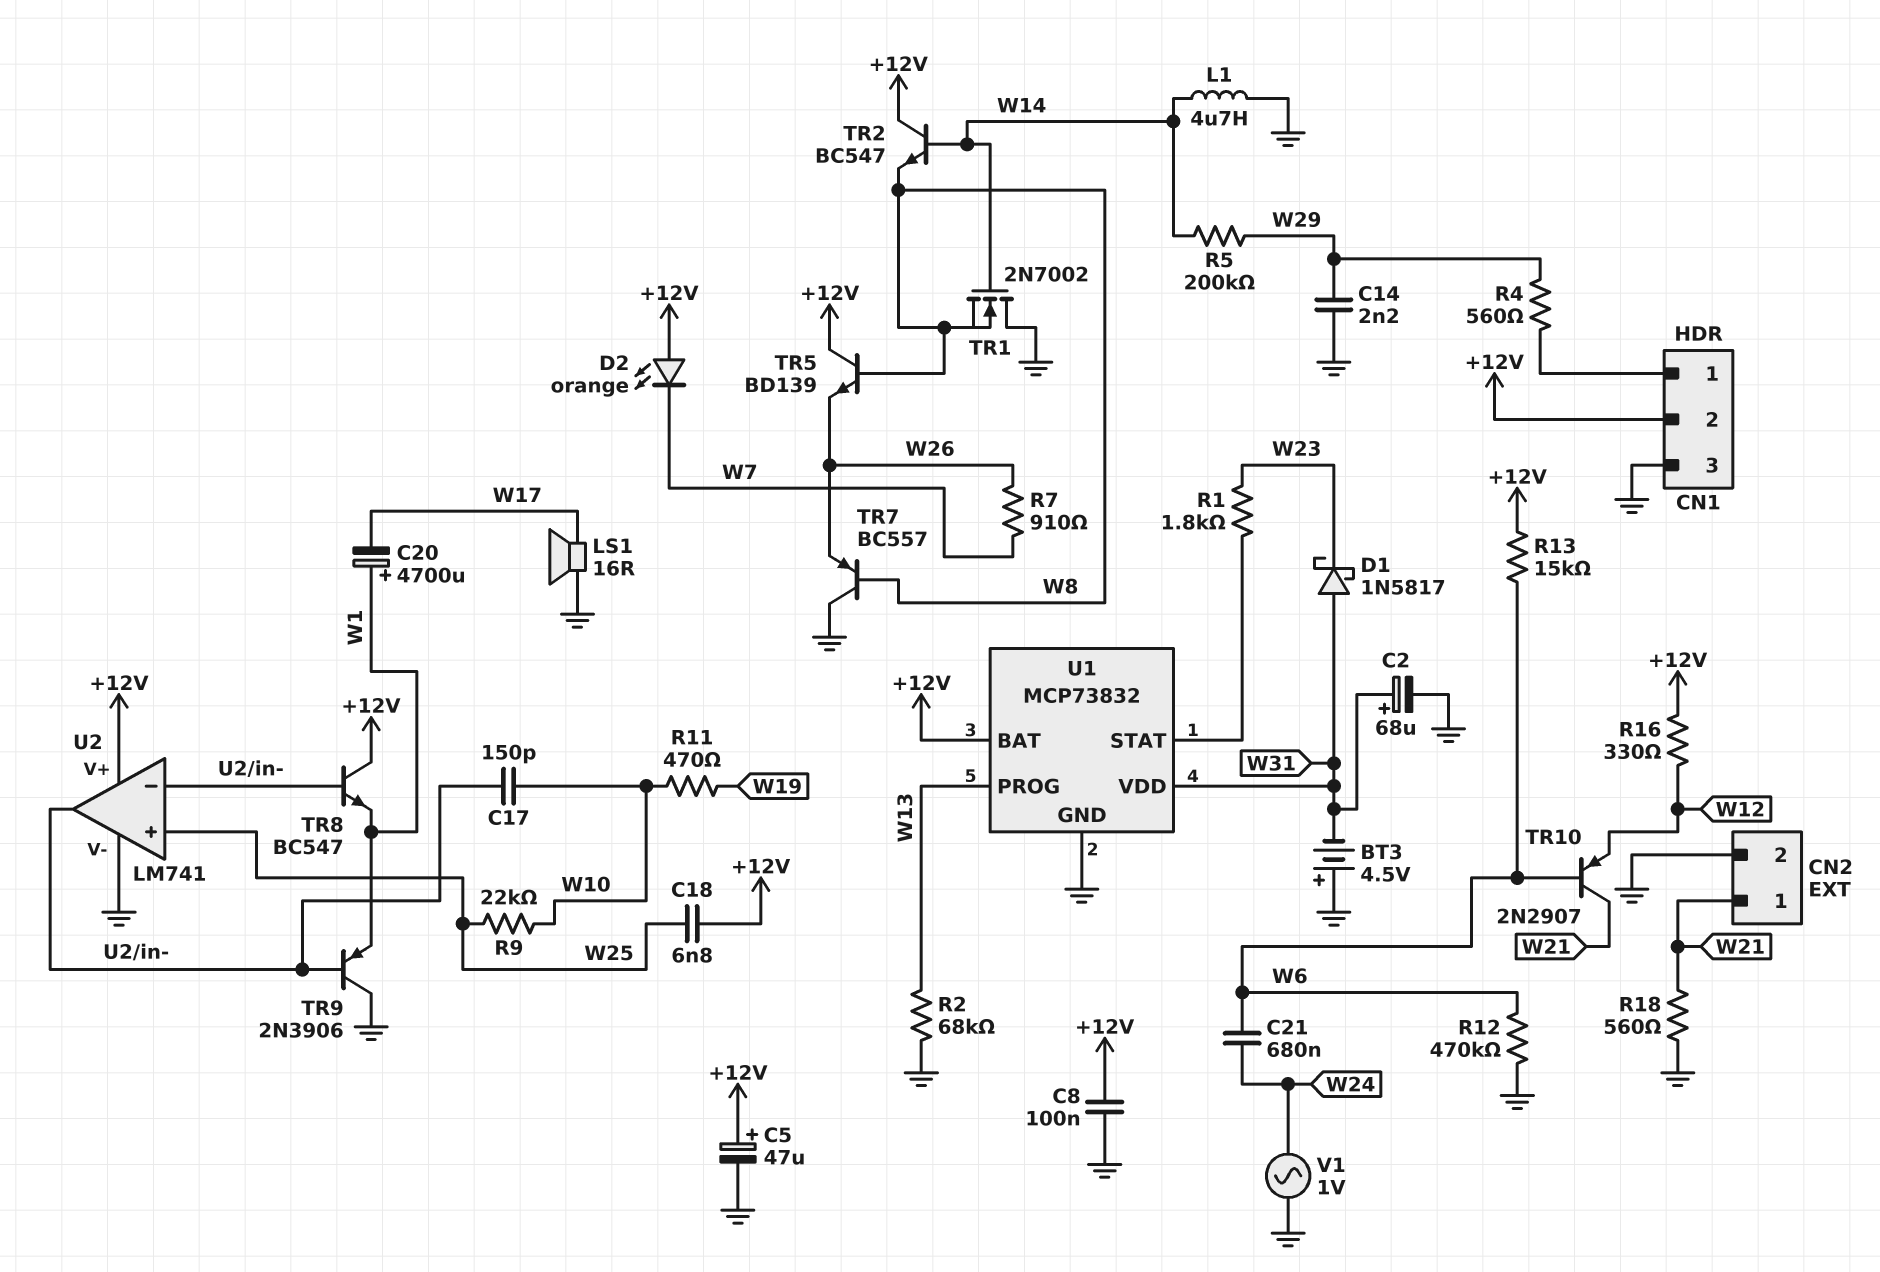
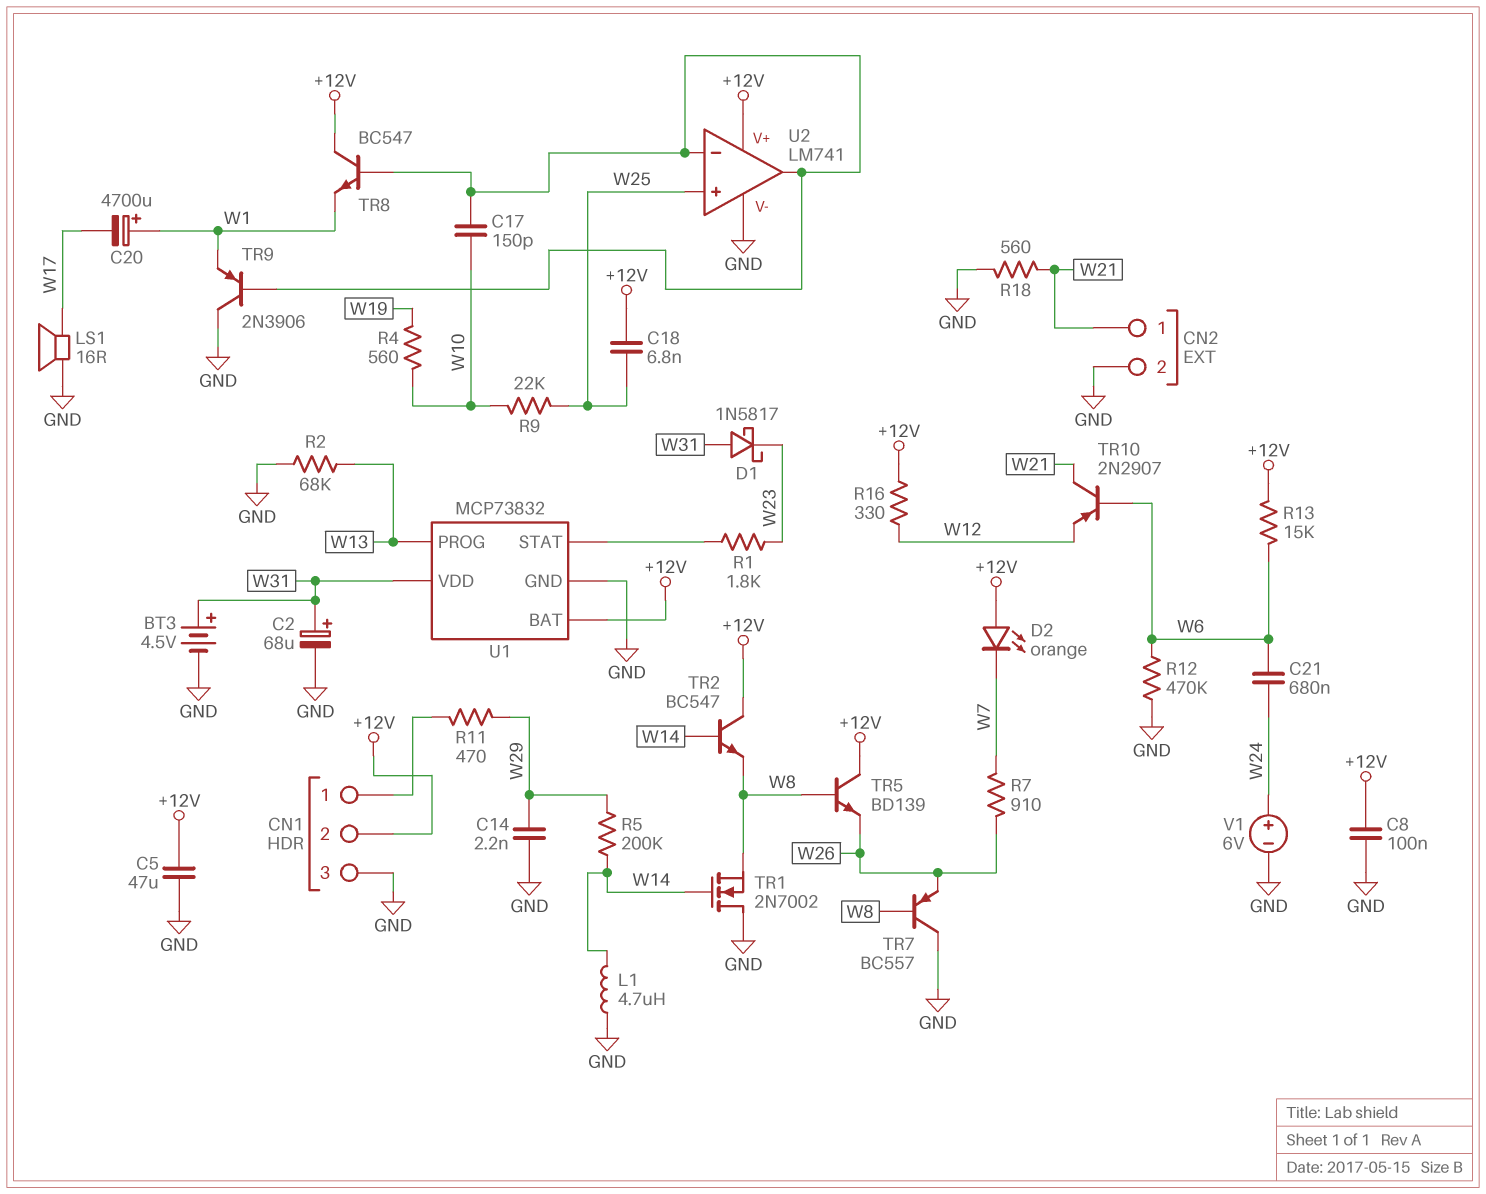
BT3: 4.5V (plus GND, minus W31) -> 4.5V (plus W31, minus GND)
C5: 47uF (plus +12V, minus GND) -> 47uF (+12V, GND)
R4: 560 (CN1/1, W29) -> 560 (W10, W19)
R11: 470 (W10, W19) -> 470 (CN1/1, W29)
V1: AC 1V (GND, W24) -> 6V (plus W24, minus GND)

